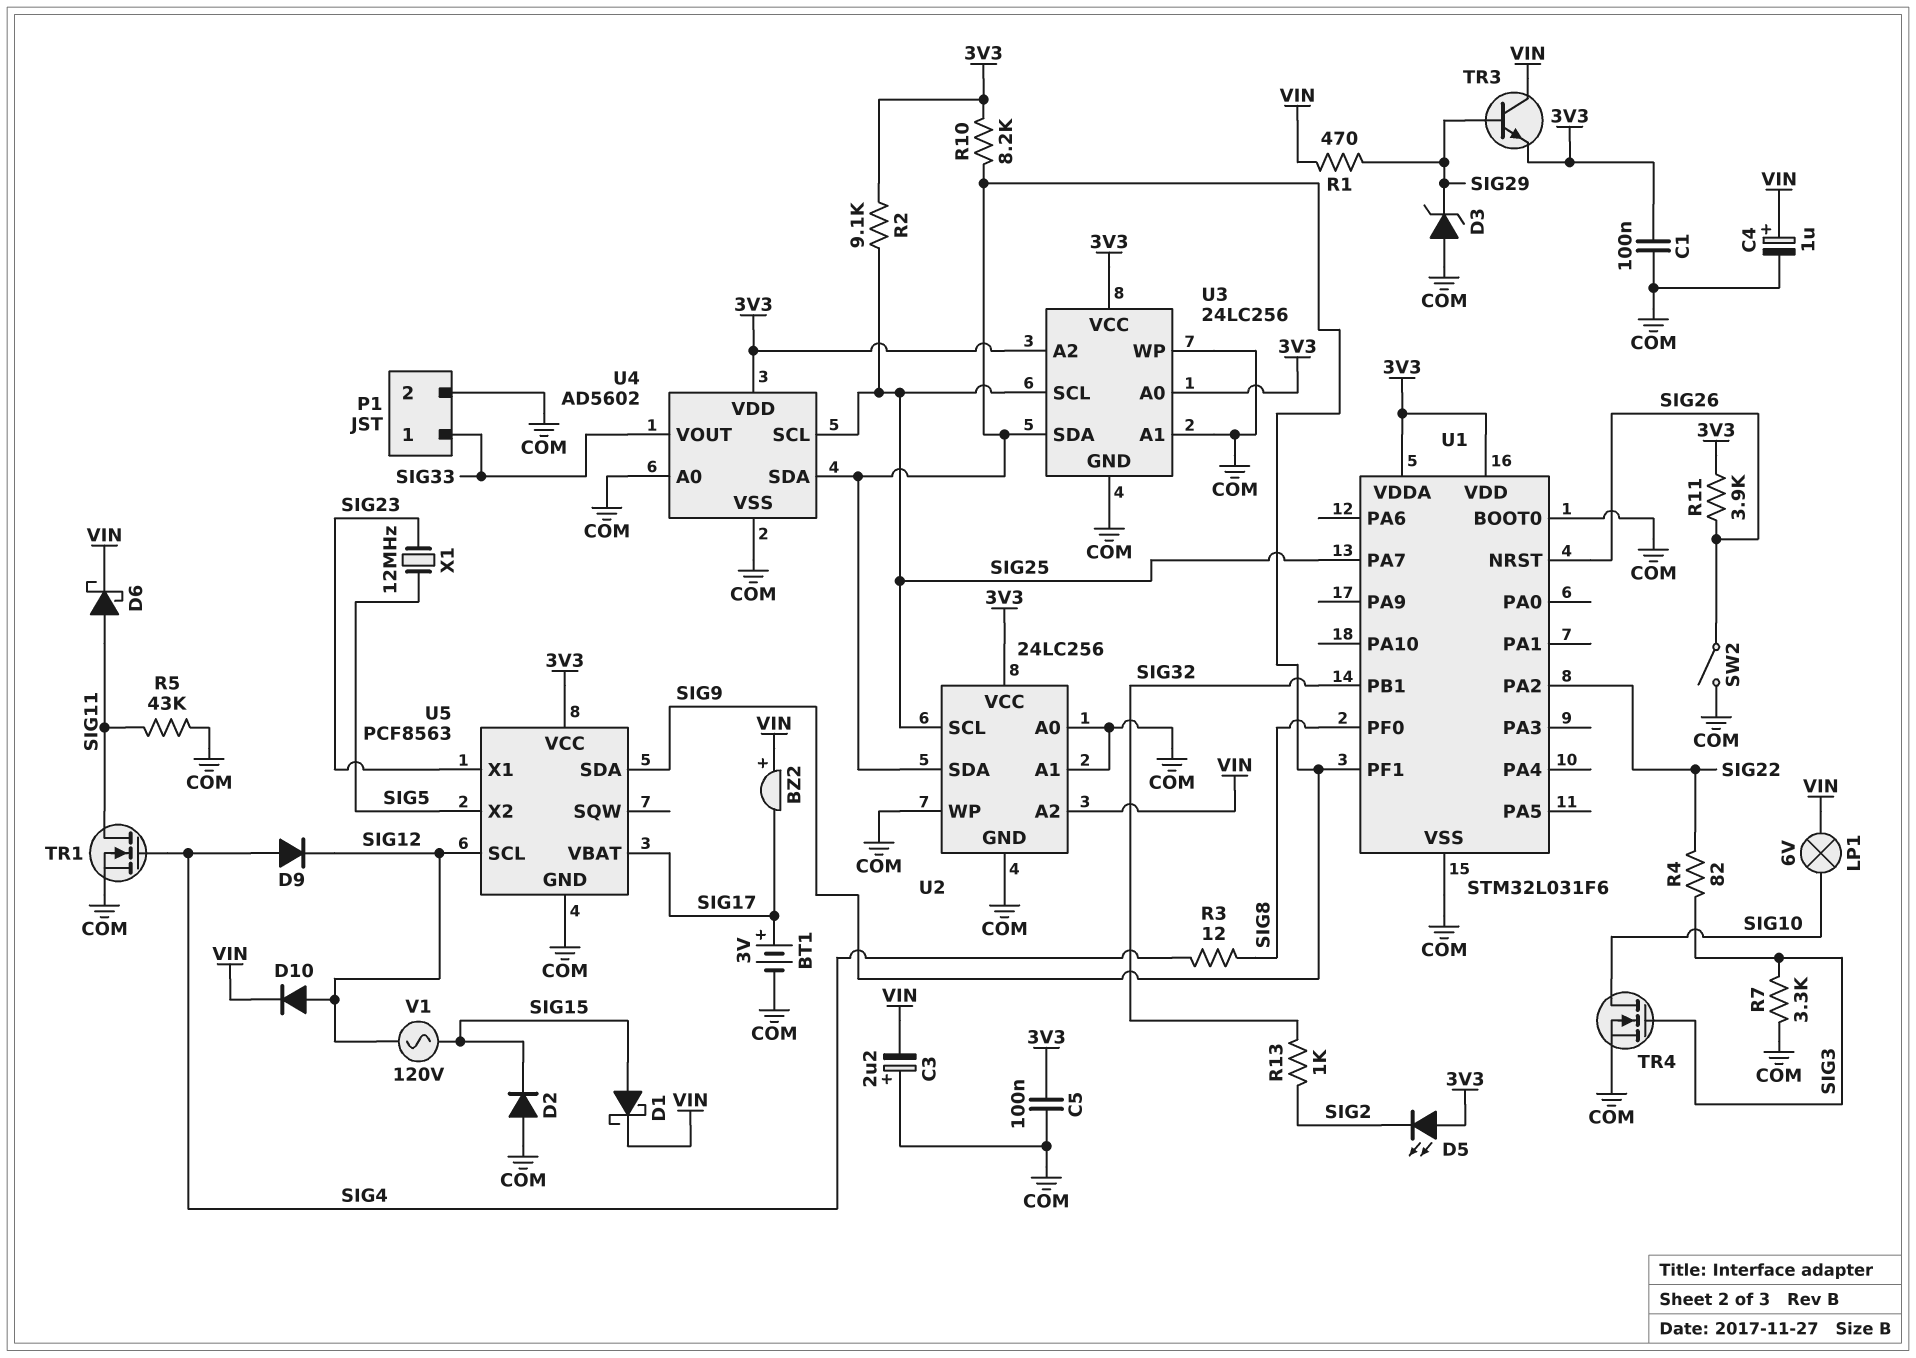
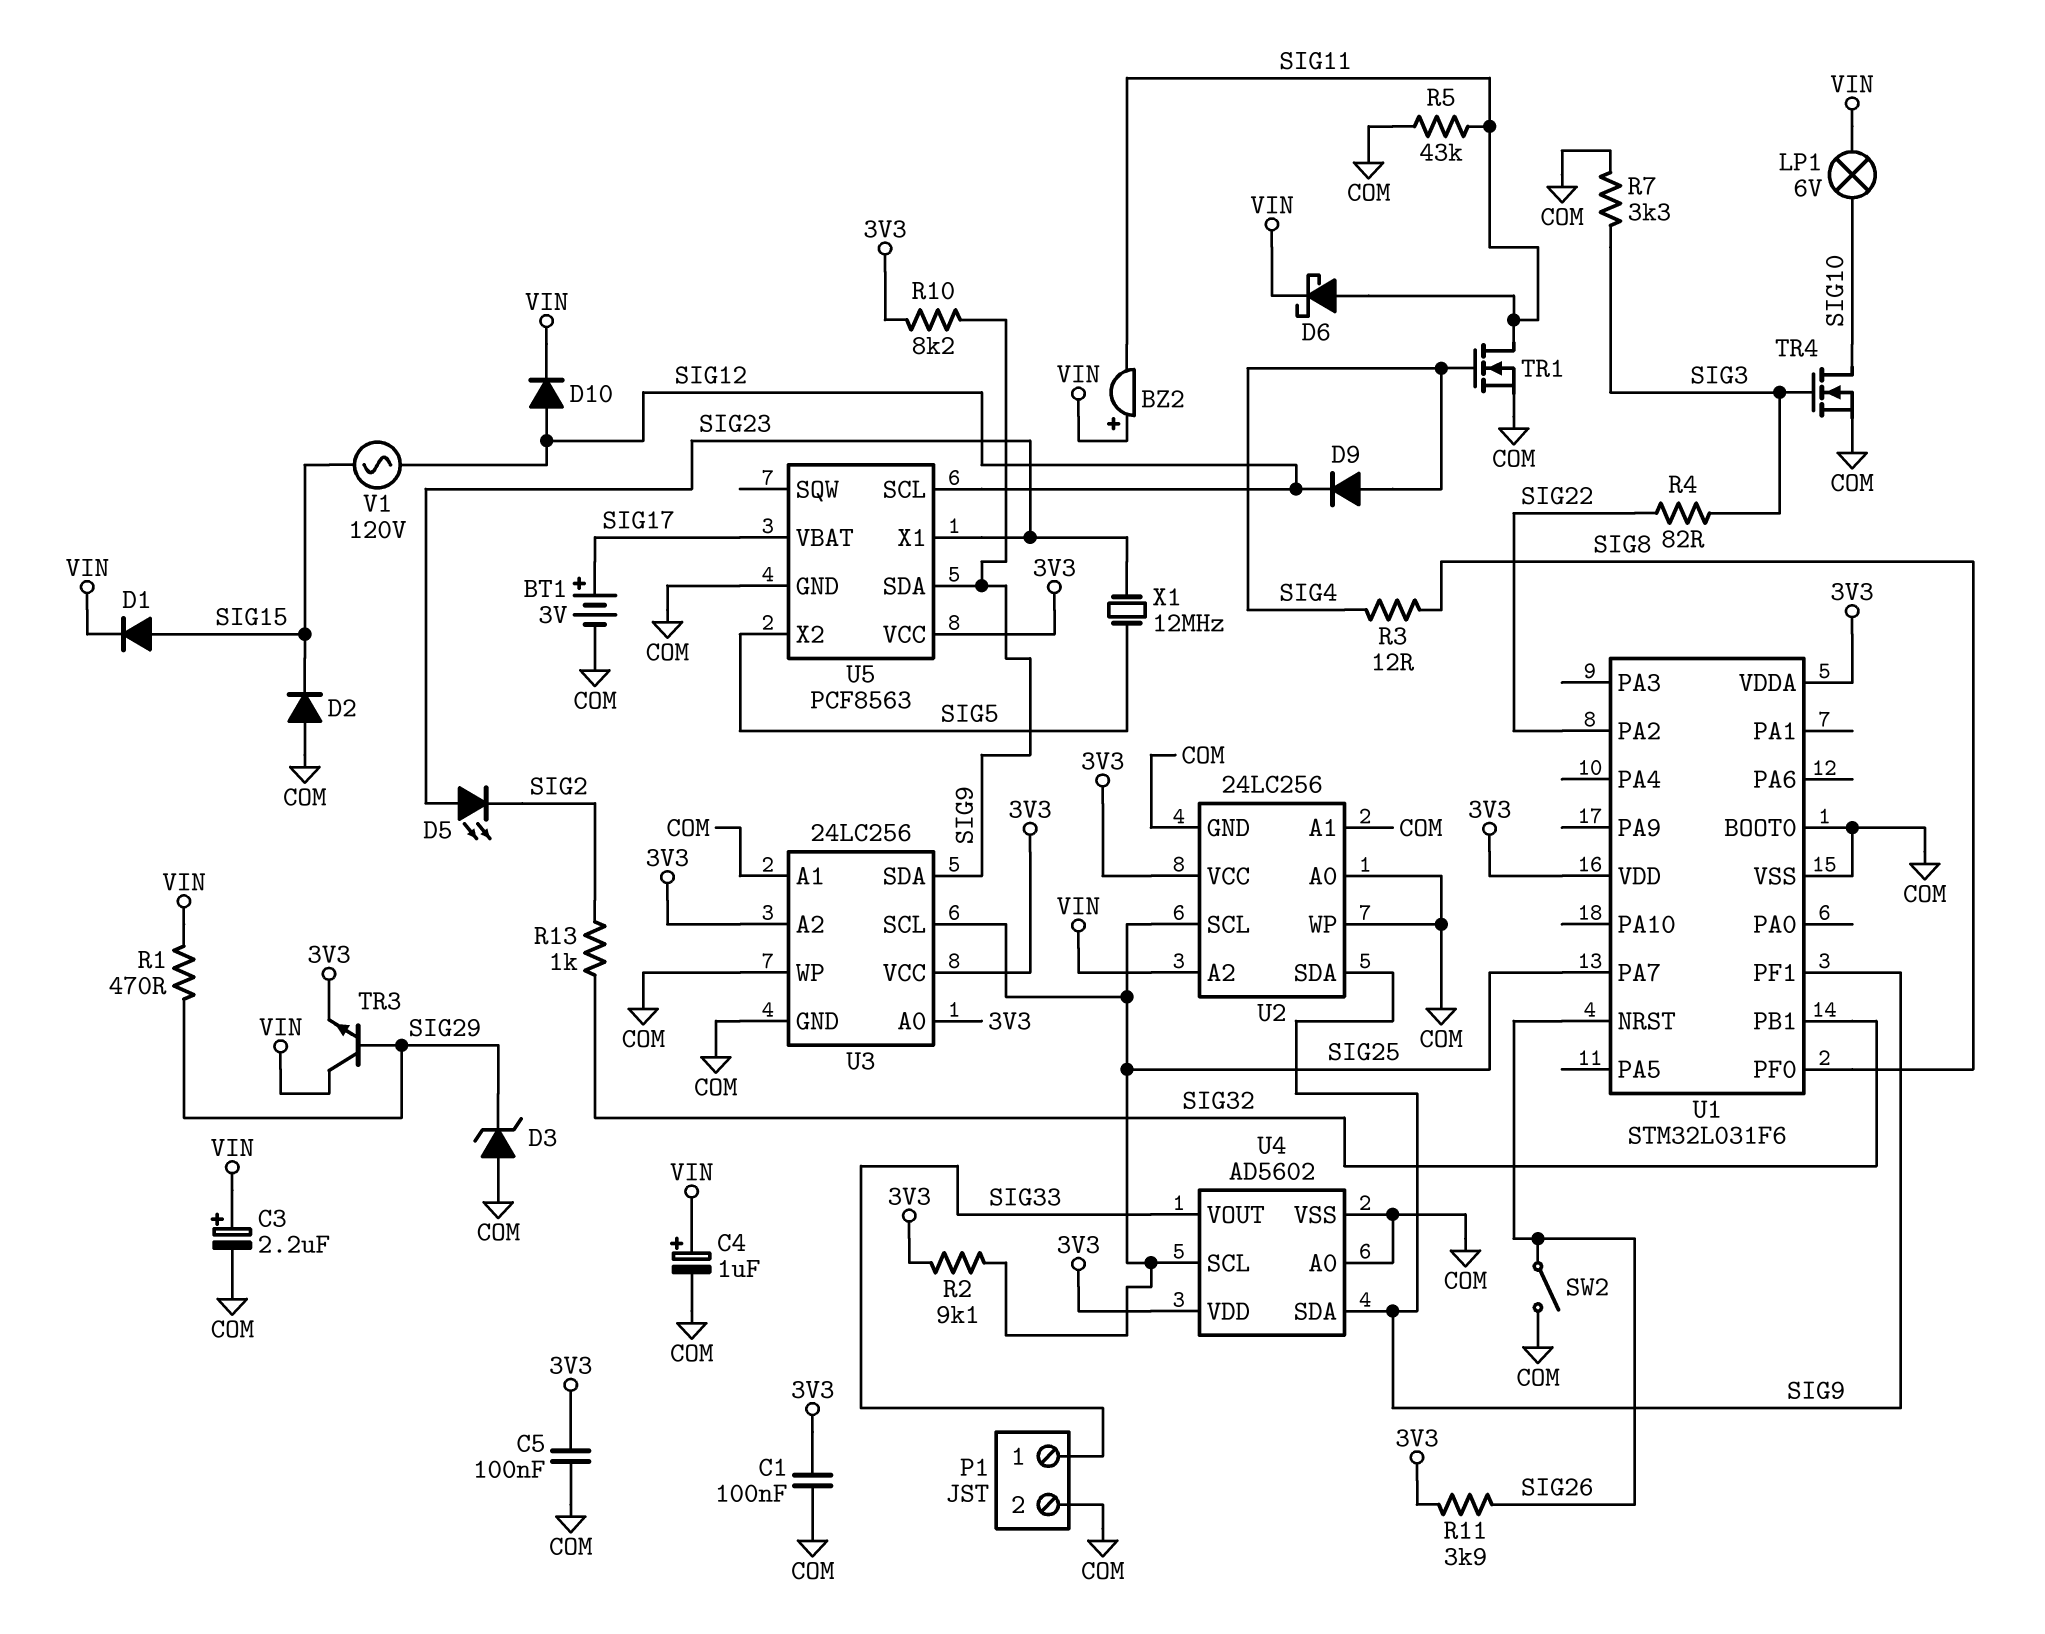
BZ2: buzzer (plus VIN, minus SIG17) -> buzzer (plus VIN, minus SIG11)
C3: 2.2uF (plus COM, minus VIN) -> 2.2uF (plus VIN, minus COM)
D1: schottky (A SIG15, K VIN) -> diode (A SIG15, K VIN)
D5: LED (A 3V3, K SIG2) -> LED (A SIG23, K SIG2)

